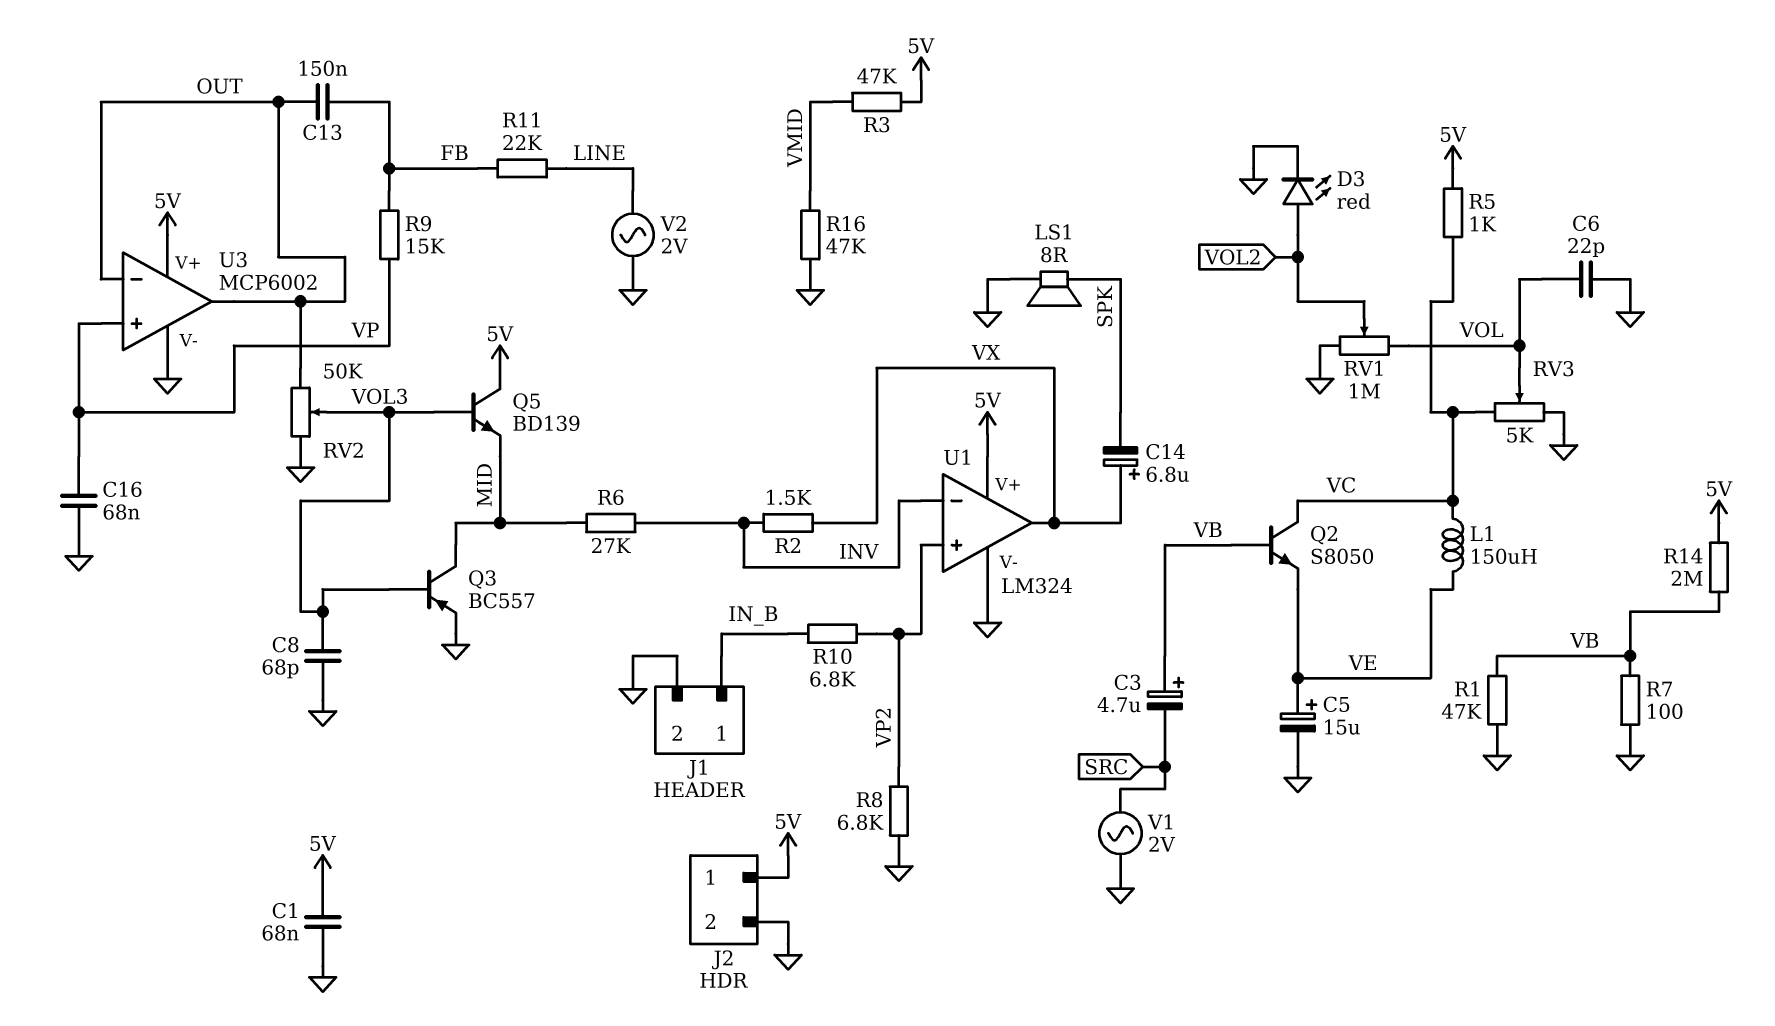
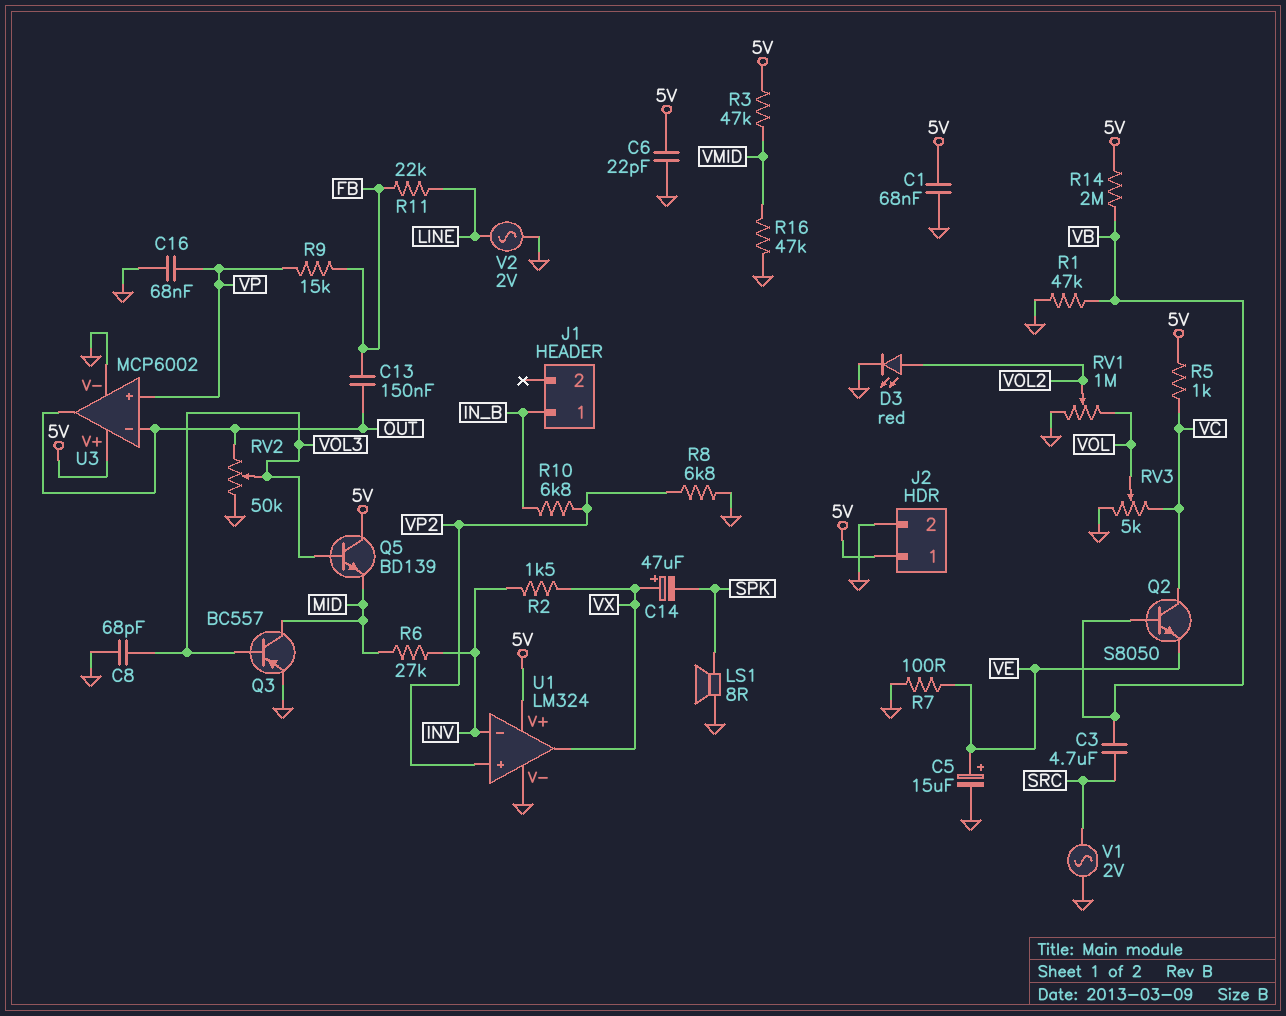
C3: 4.7uF (plus VB, minus SRC) -> 4.7uF (SRC, VB)
C6: 22pF (GND, VOL) -> 22pF (5V, GND)
C14: 6.8uF (plus VX, minus SPK) -> 47uF (plus VX, minus SPK)
J1 pin 2: GND -> none
L1: 150uH (VC, VE) -> none
R7: 100 (GND, VB) -> 100 (GND, VE)

